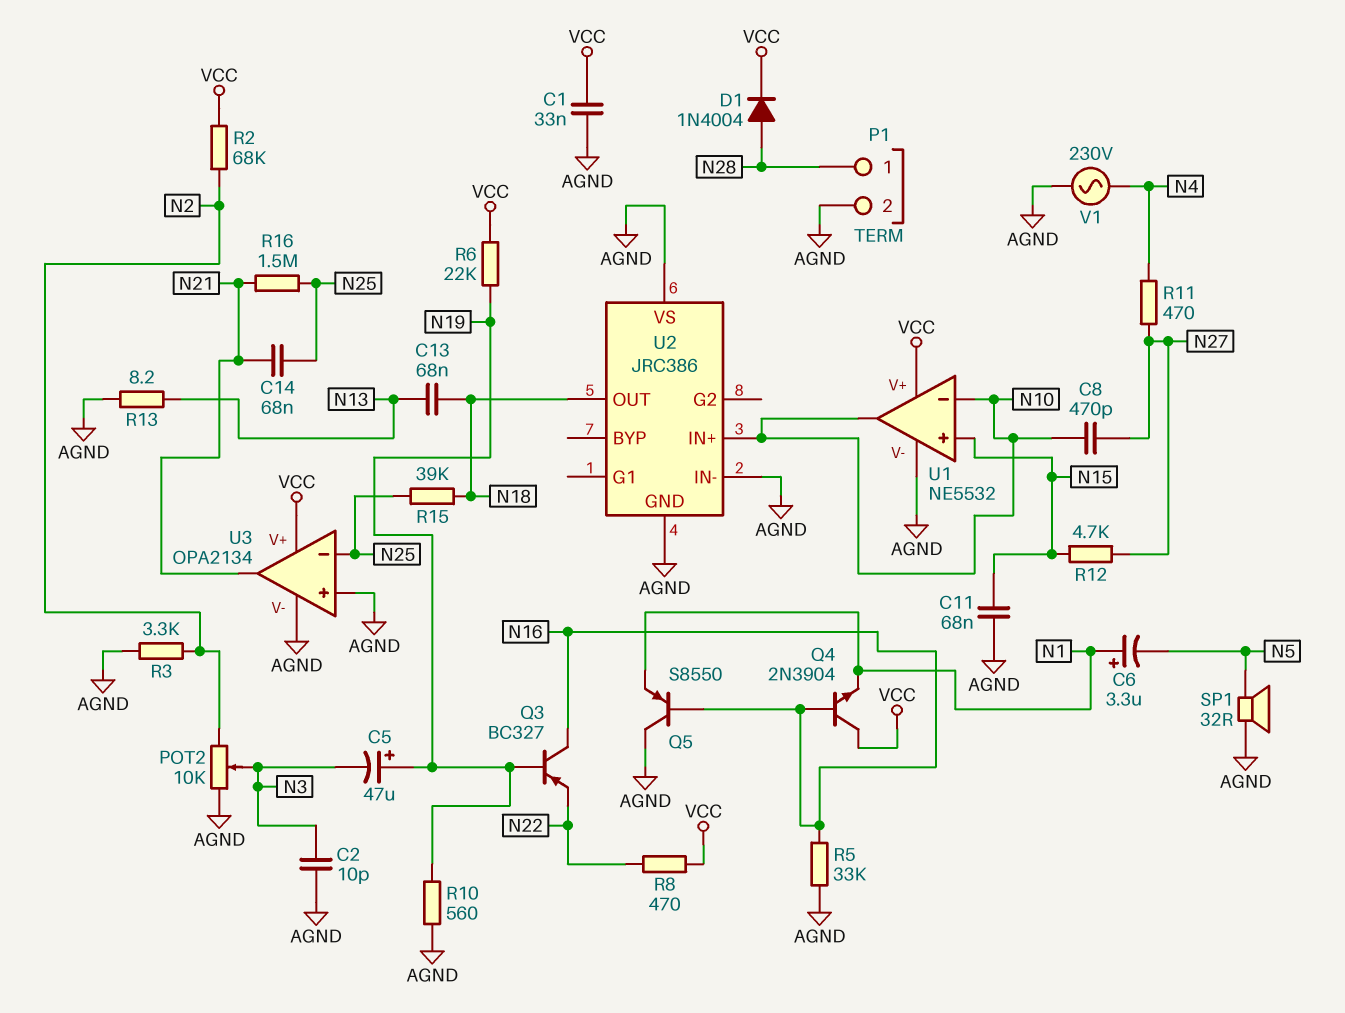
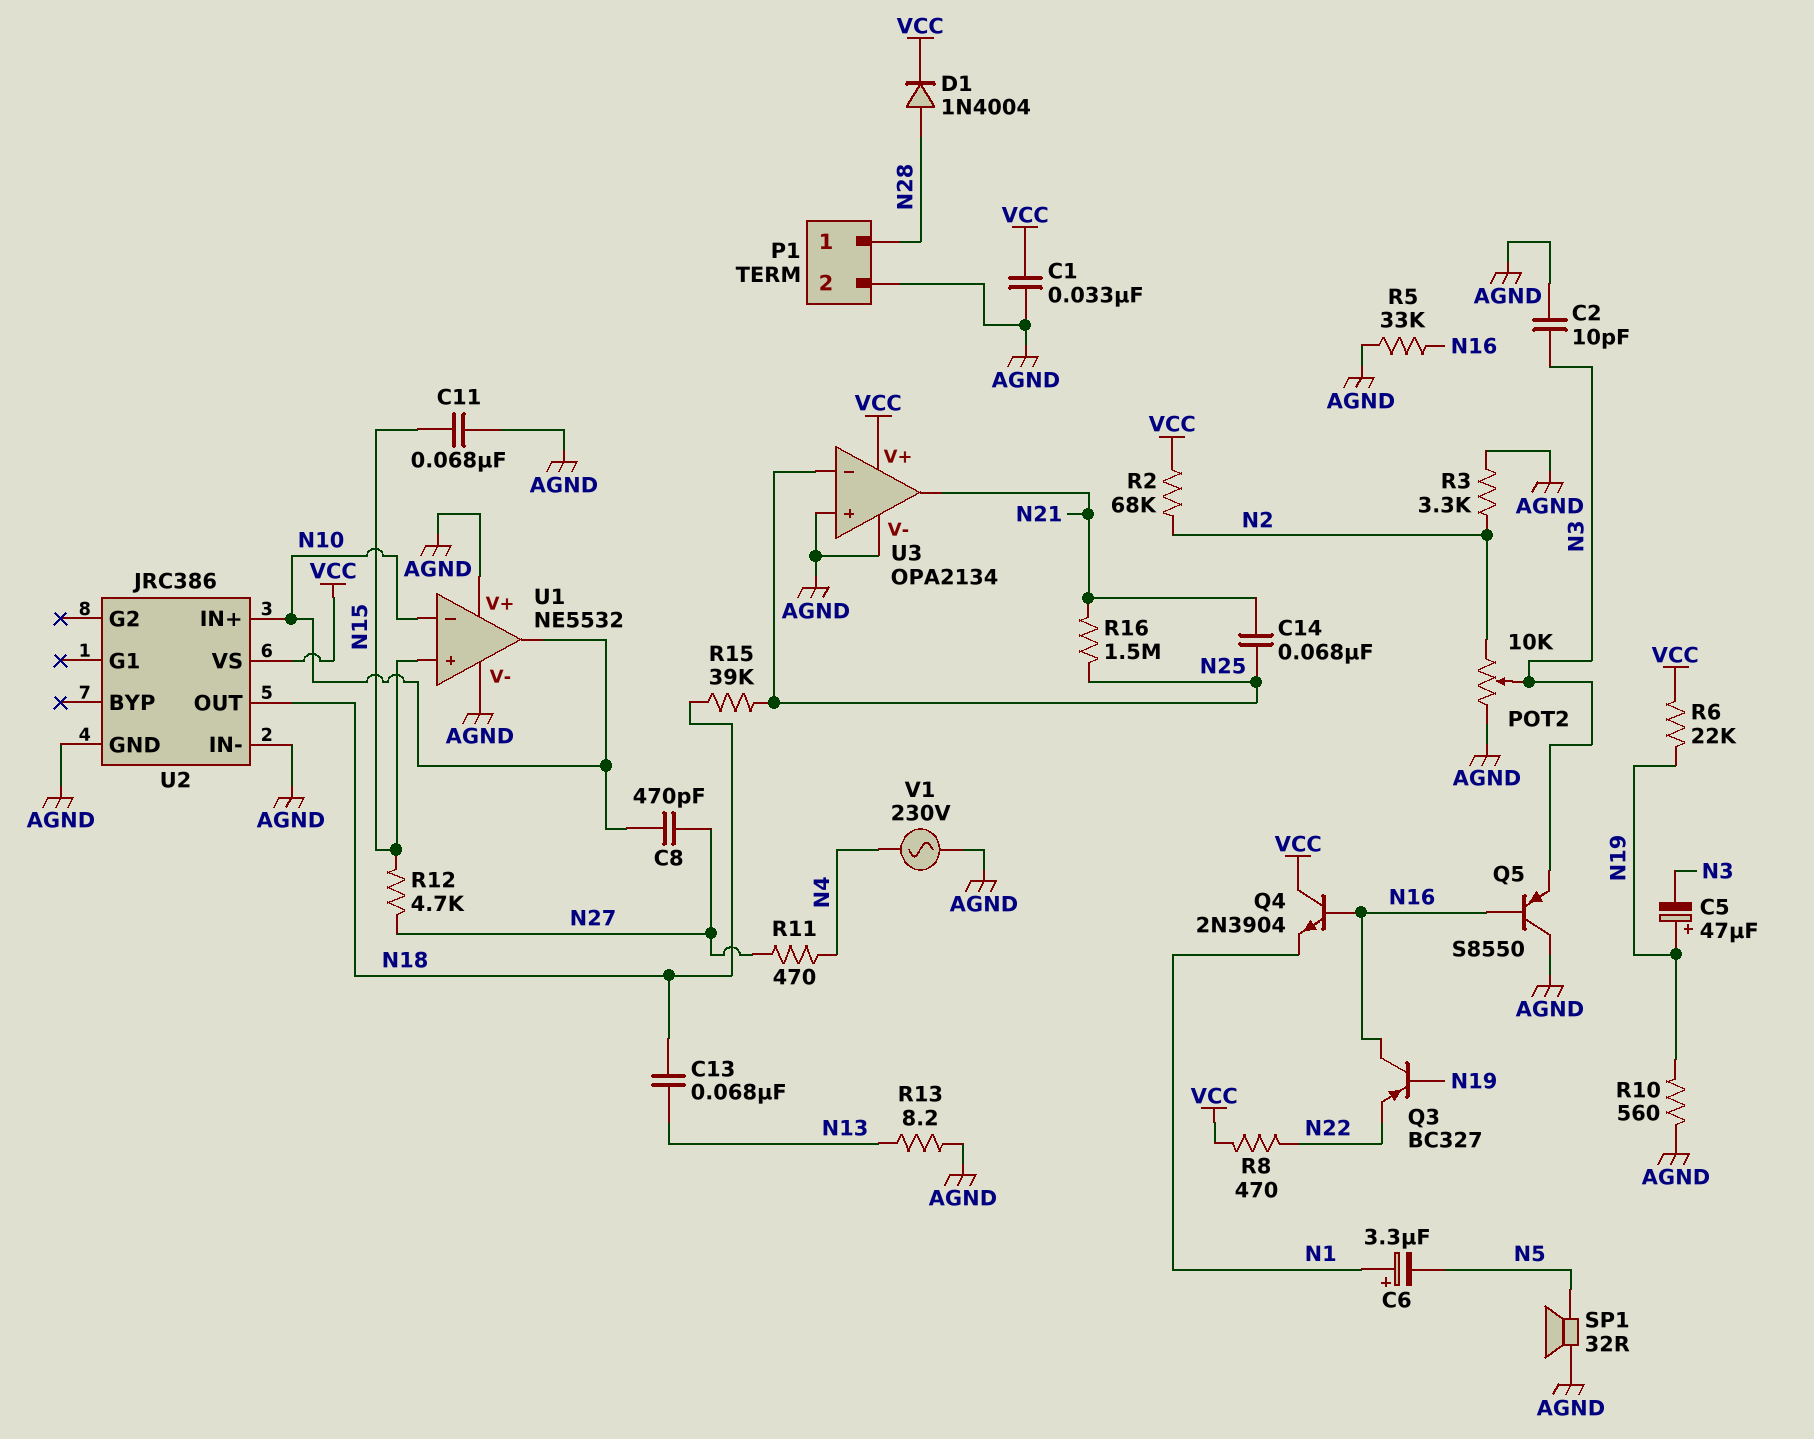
Q5: PNP S8550 (B N16, C AGND, E N1) -> PNP S8550 (B N16, C AGND, E N3)
U1 pin V+: VCC -> AGND
U2 pin VS: AGND -> VCC

